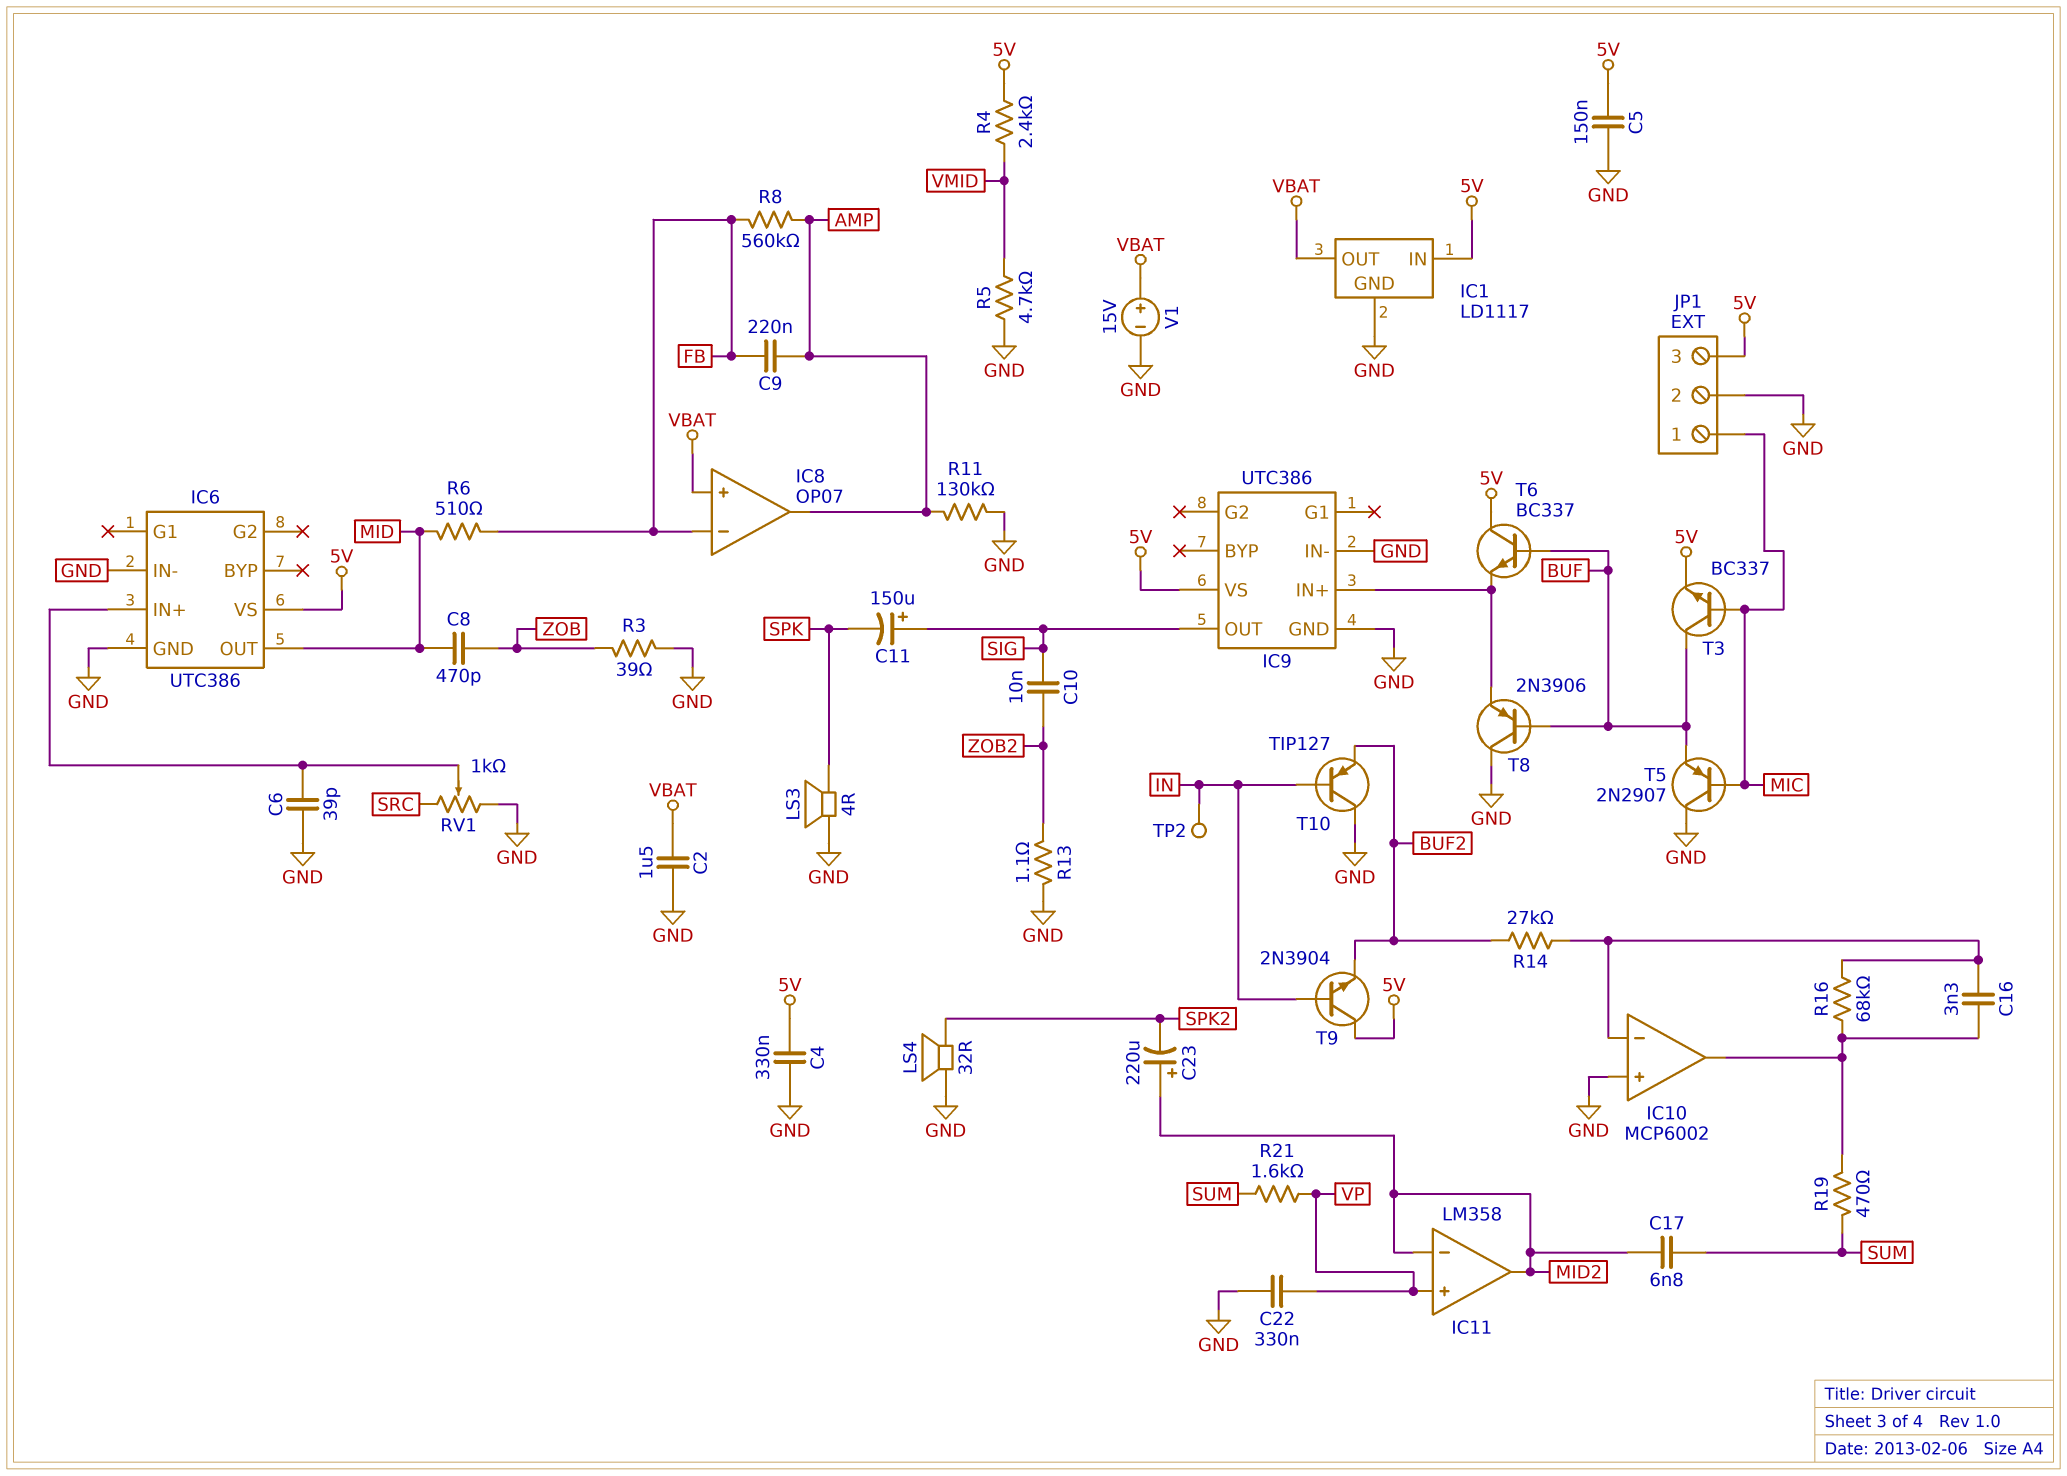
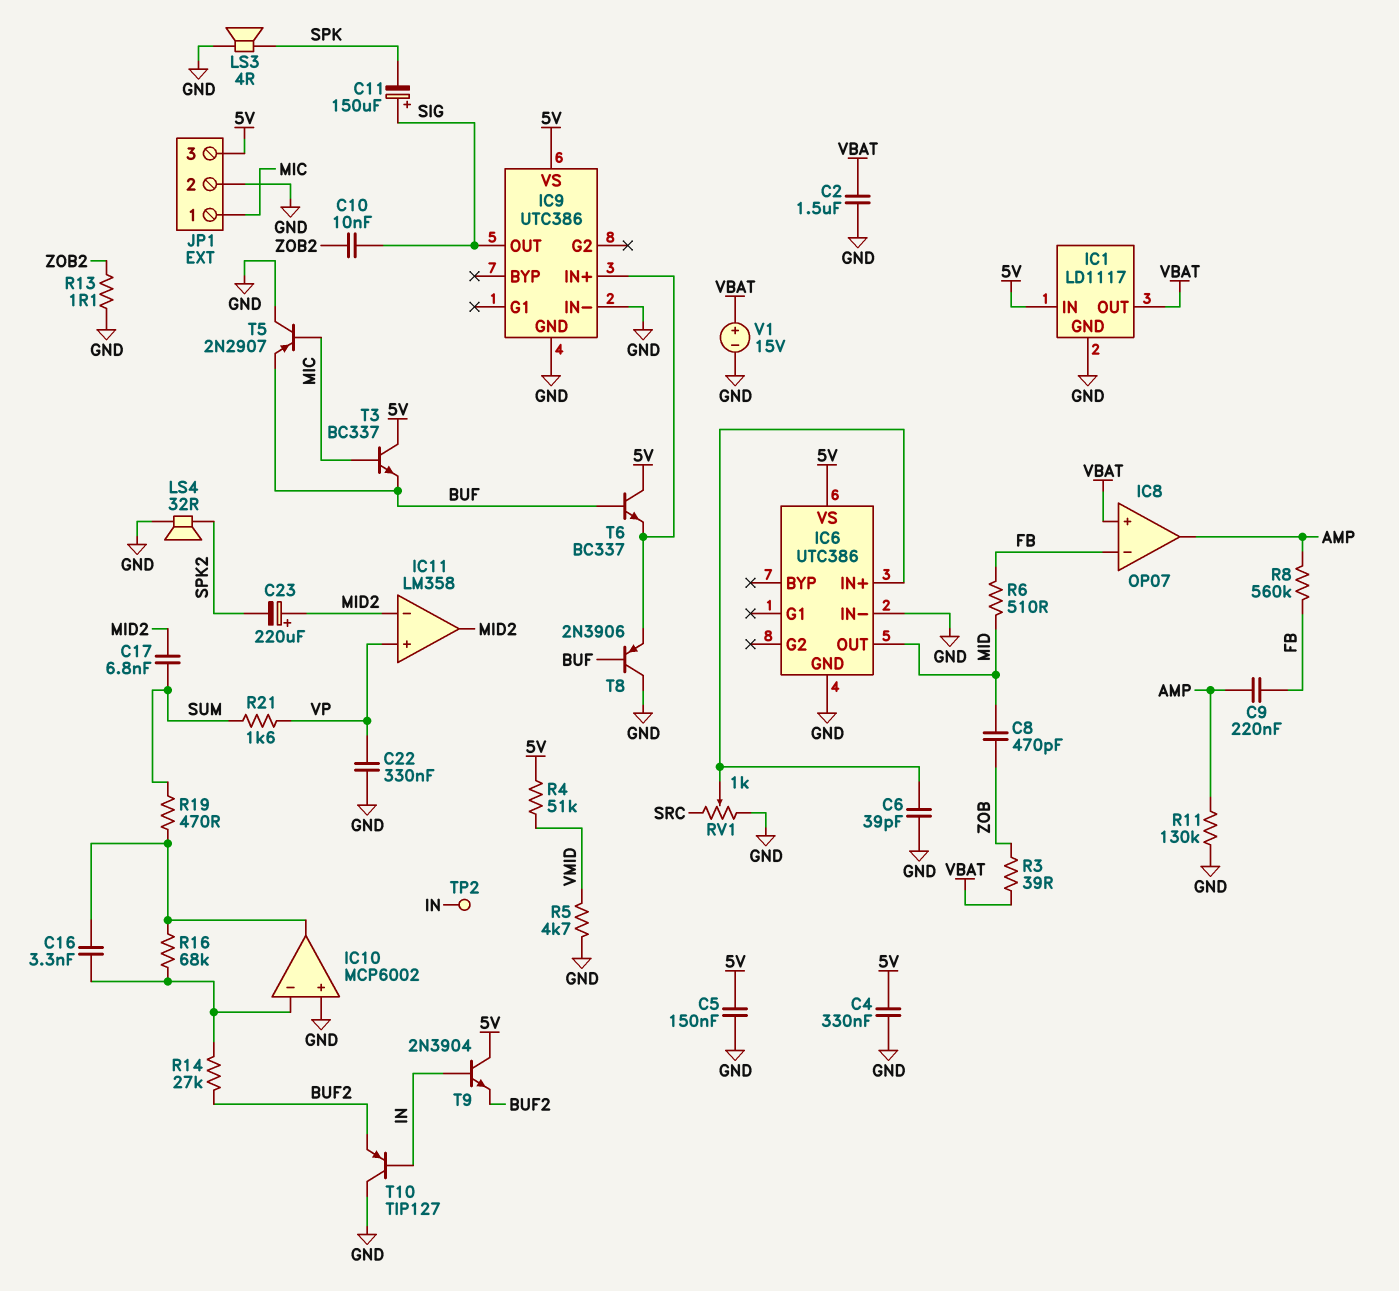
R3: 39 (GND, ZOB) -> 39 (VBAT, ZOB)
R4: 2.4k (5V, VMID) -> 51k (5V, VMID)
T3: NPN BC337 (B MIC, C BUF, E 5V) -> NPN BC337 (B MIC, C 5V, E BUF)

